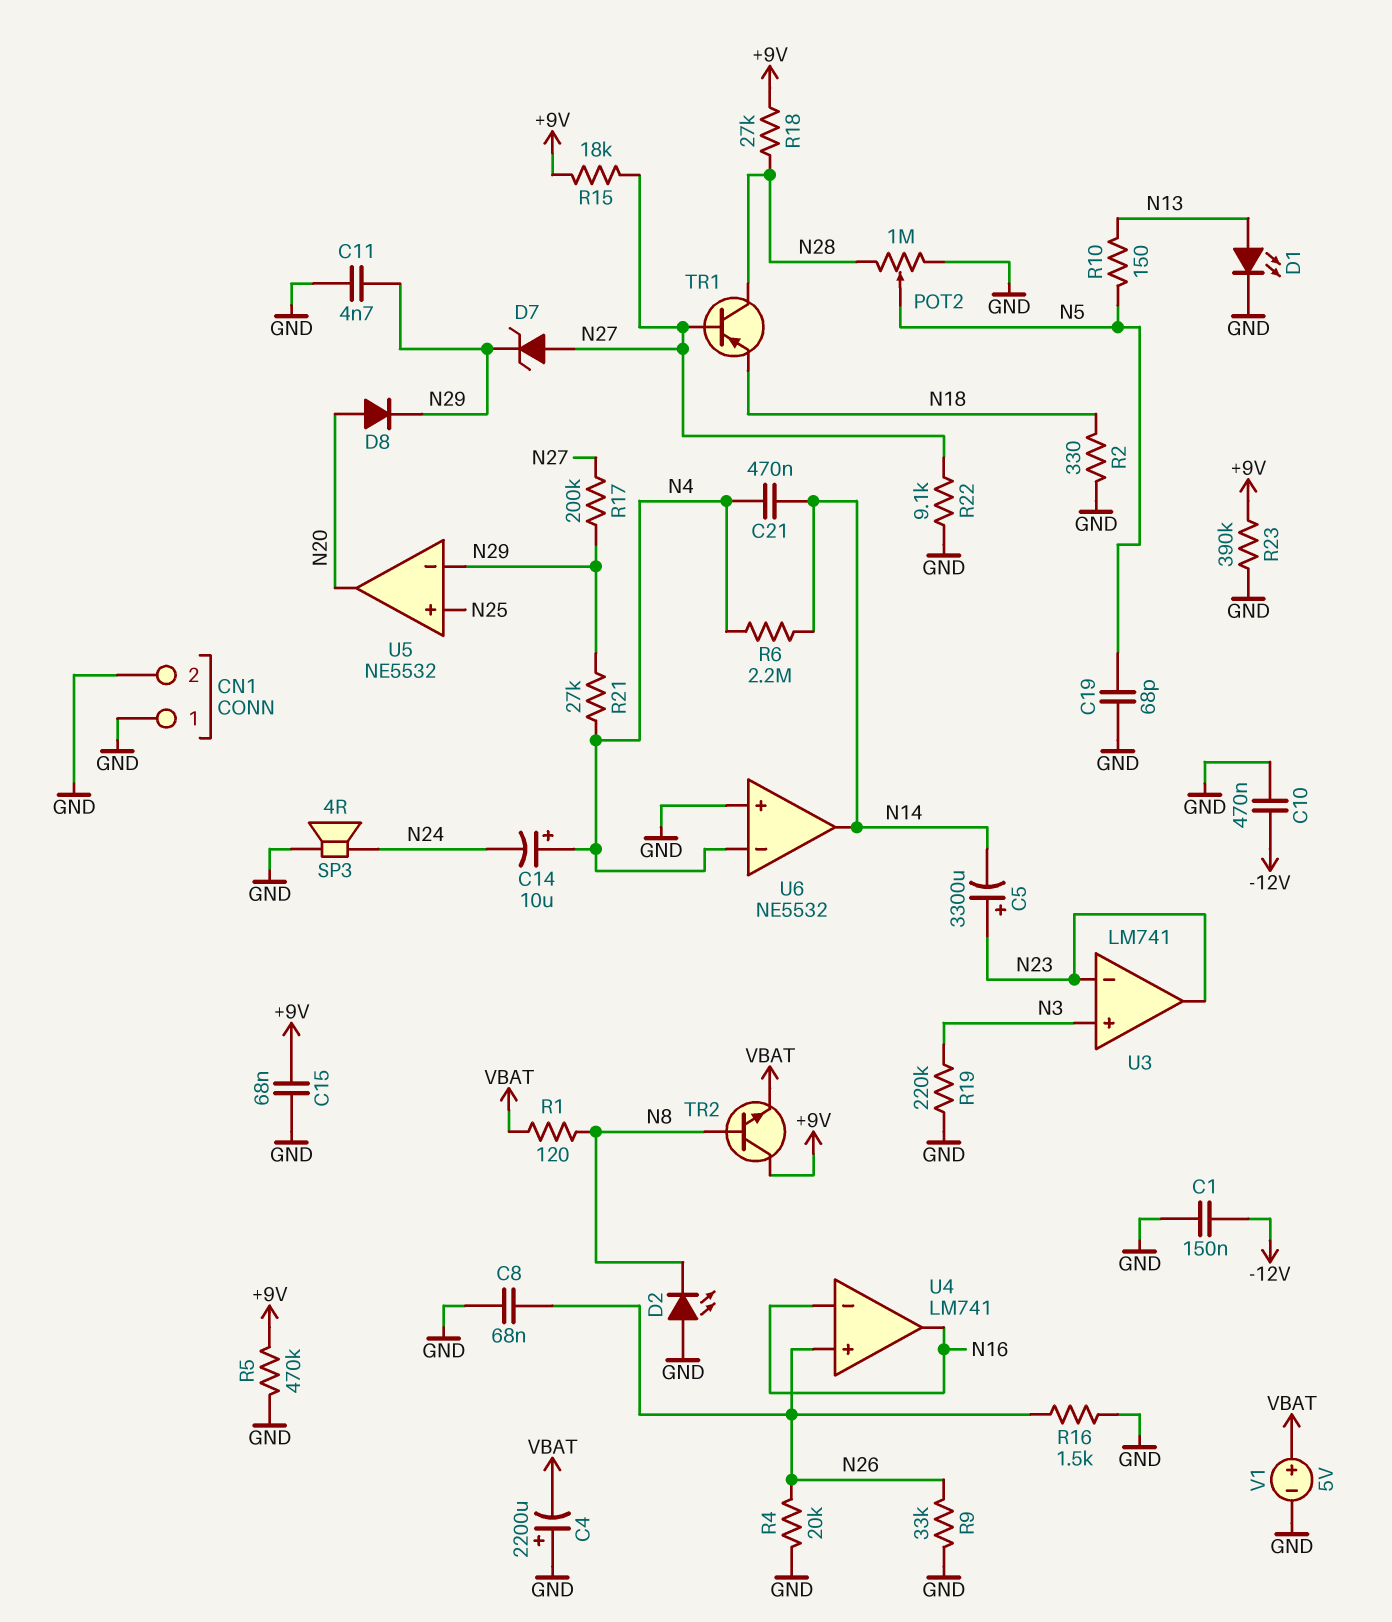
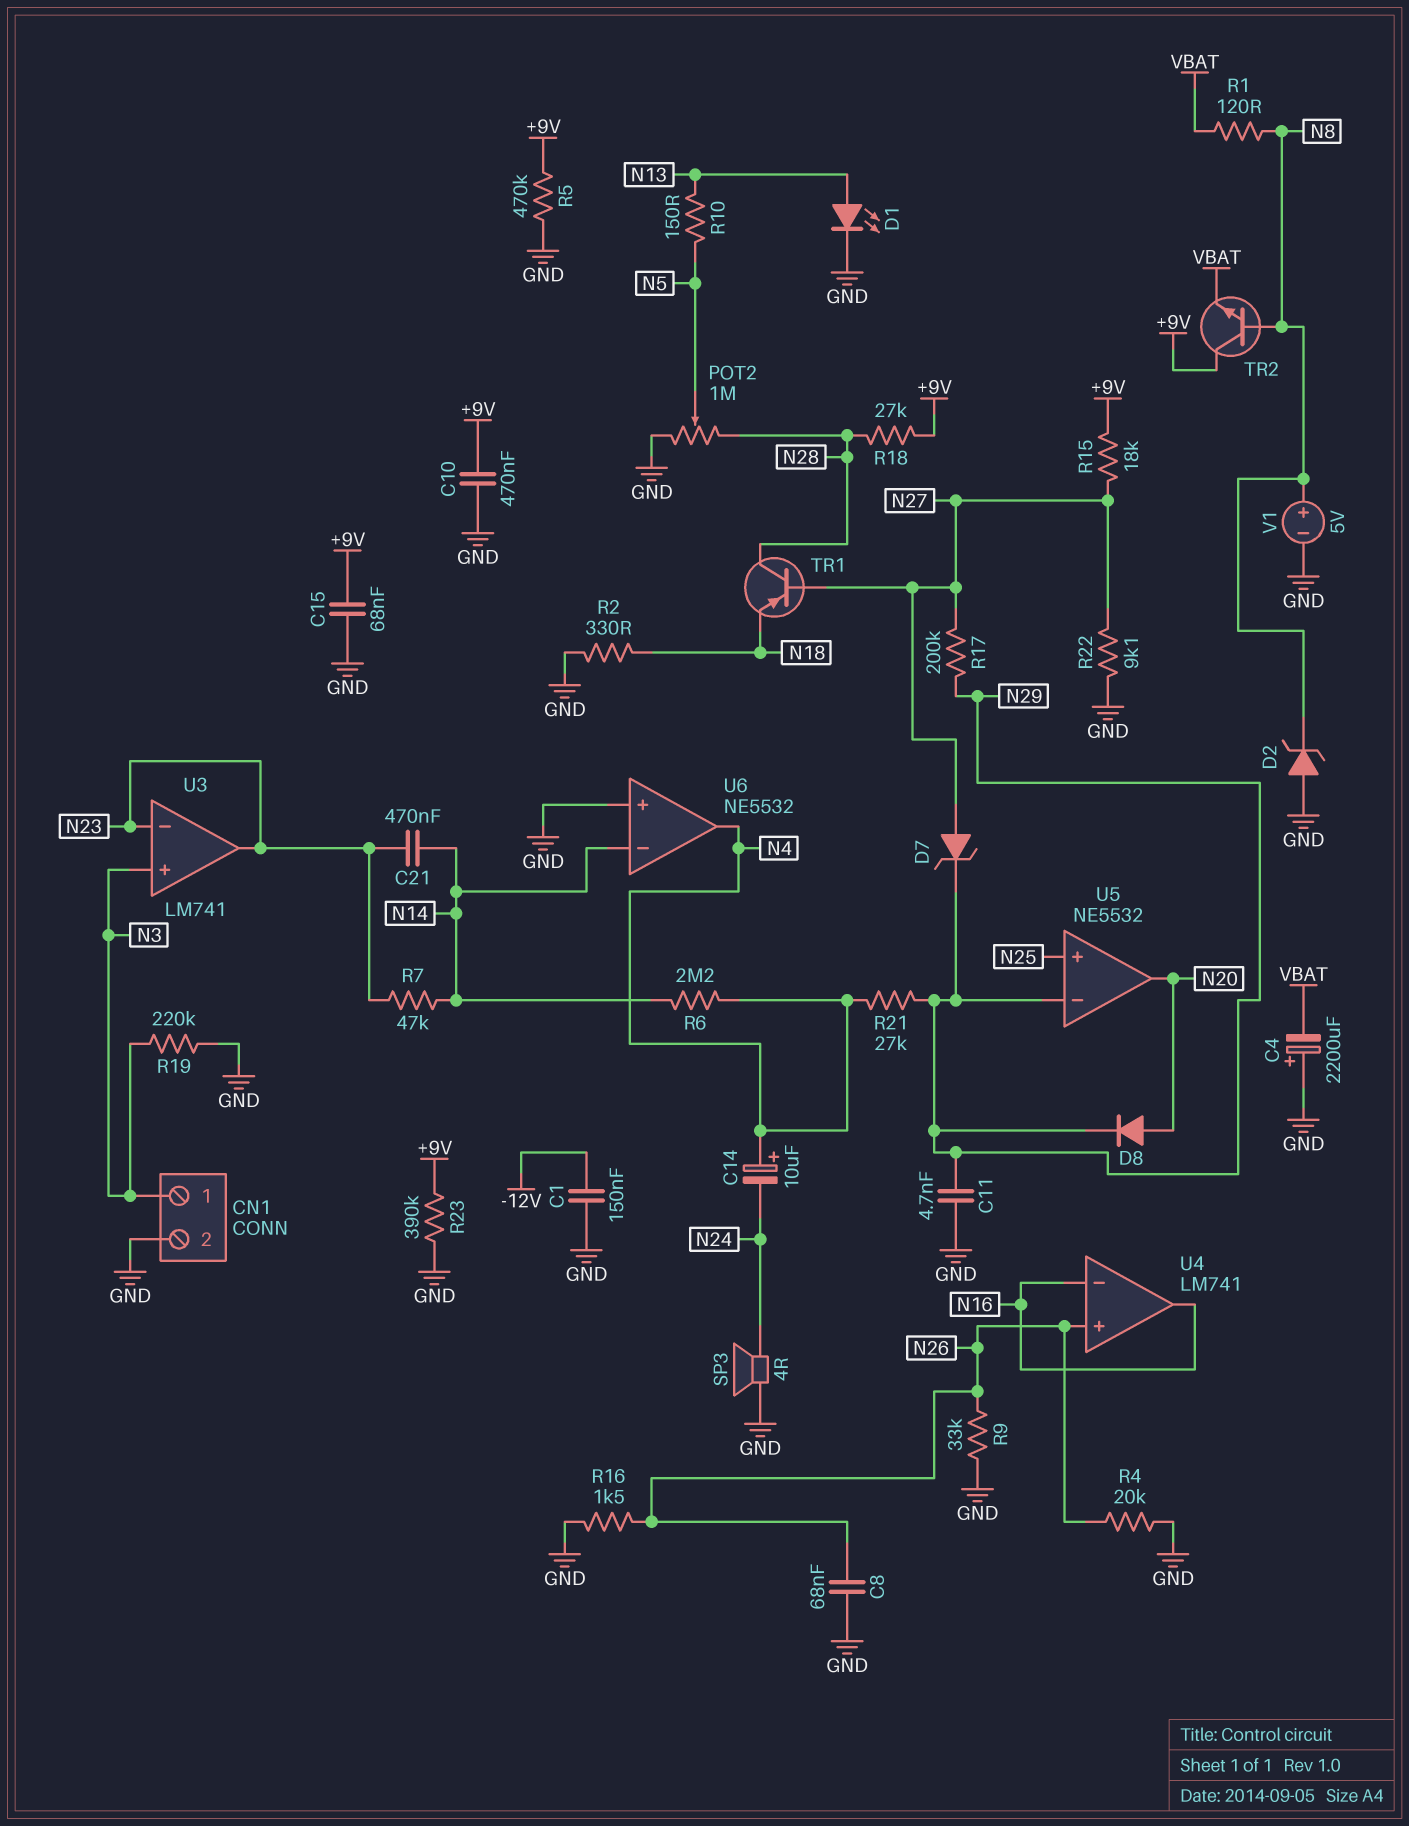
C5: 3300uF (plus N23, minus N14) -> none
C10: 470nF (-12V, GND) -> 470nF (+9V, GND)
C19: 68pF (GND, N5) -> none
C21: 470nF (N4, N14) -> 470nF (N14, N23)
CN1 pin 1: GND -> N3
D2: LED (A GND, K N8) -> zener (A GND, K N8)
R7: none -> 47k (N14, N23)
U6 pin in-: N4 -> N14
U6 pin out: N14 -> N4
V1: 5V (plus VBAT, minus GND) -> 5V (plus N8, minus GND)

